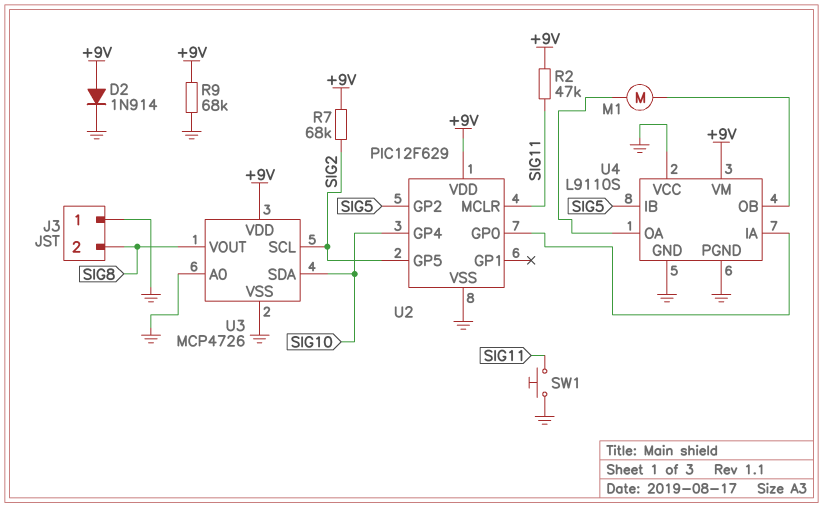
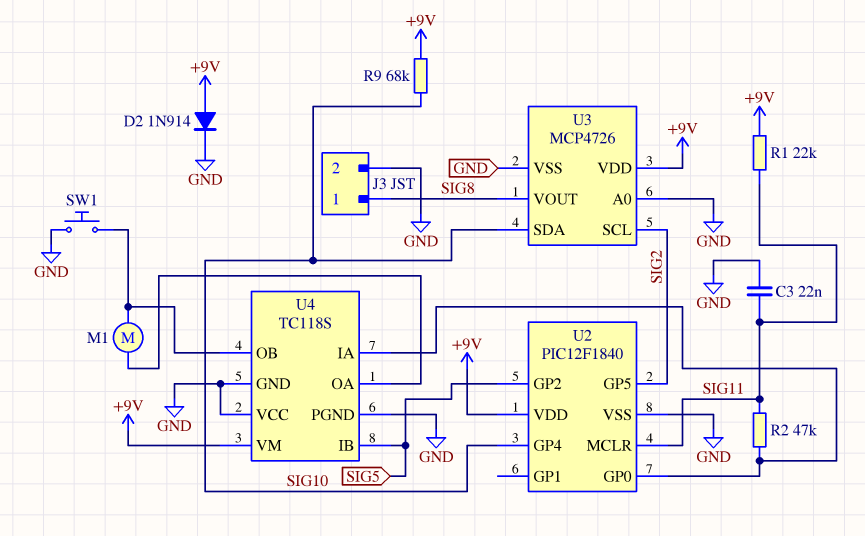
C3: none -> 22nF (GND, SIG11)
J3 pin 1: GND -> SIG8
J3 pin 2: SIG8 -> GND
R1: none -> 22k (+9V, SIG11)
R2: 47k (+9V, SIG11) -> 47k (SIG11, U2/GP0)
R7: 68k (+9V, SIG2) -> none
R9: 68k (+9V, GND) -> 68k (+9V, SIG10)
SW1: button (GND, SIG11) -> button (GND, U4/OB)
U2: PIC12F629 -> PIC12F1840
U4: L9110S -> TC118S

